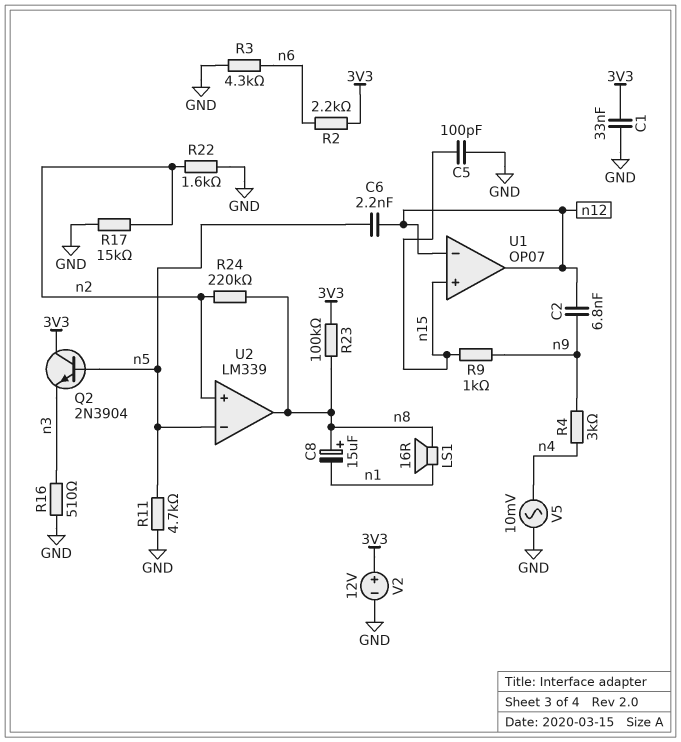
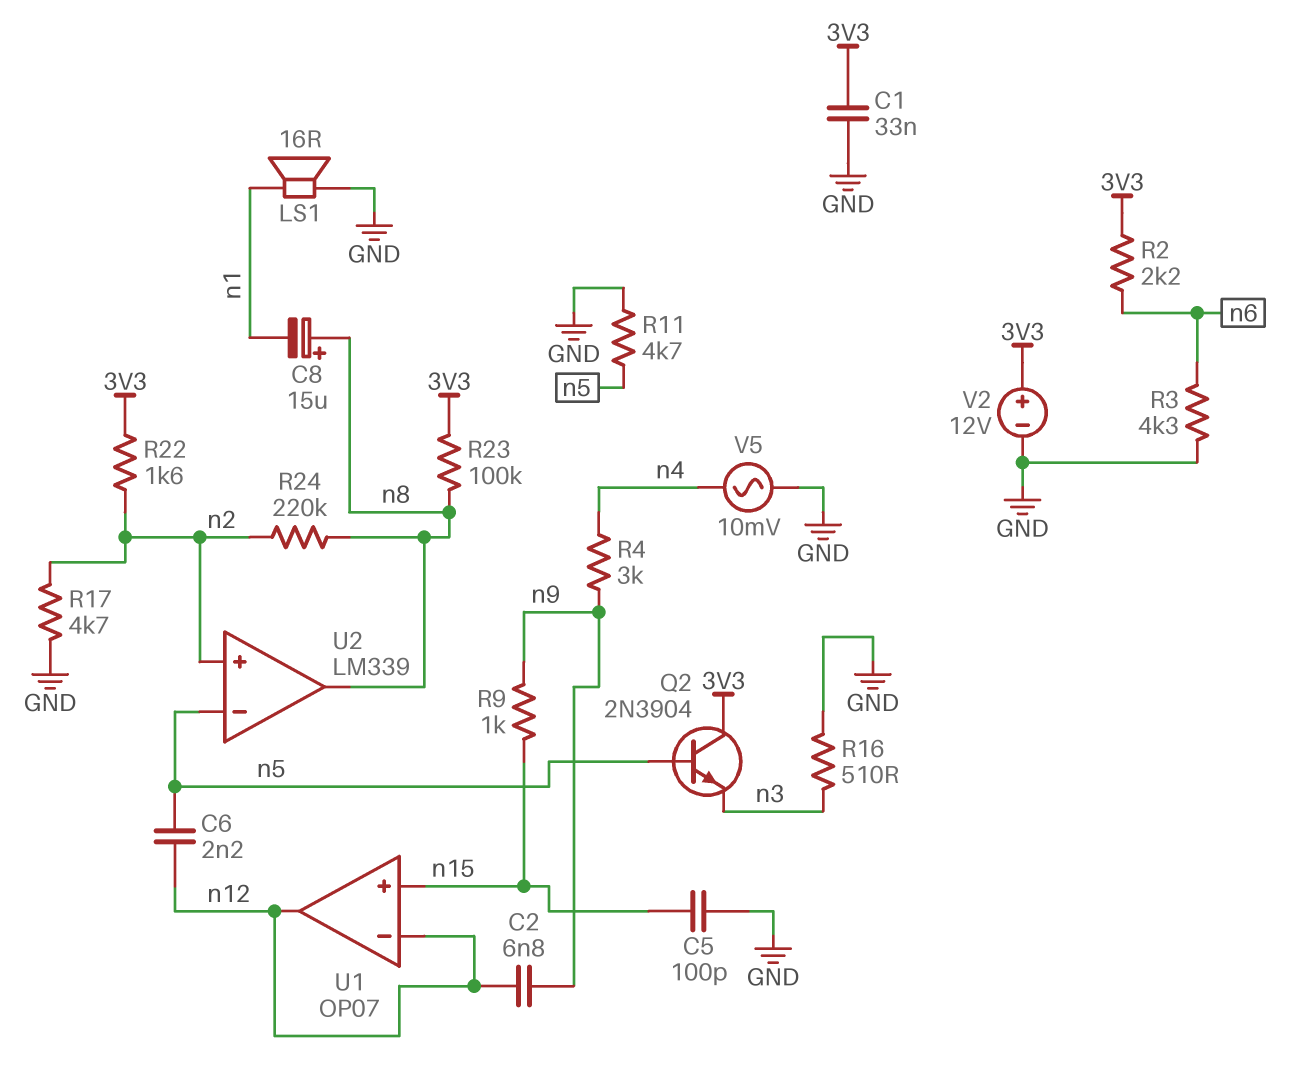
LS1: speaker 16R (n1, n8) -> speaker 16R (GND, n1)
R17: 15k (GND, n2) -> 4.7k (GND, n2)
R22: 1.6k (GND, n2) -> 1.6k (3V3, n2)

